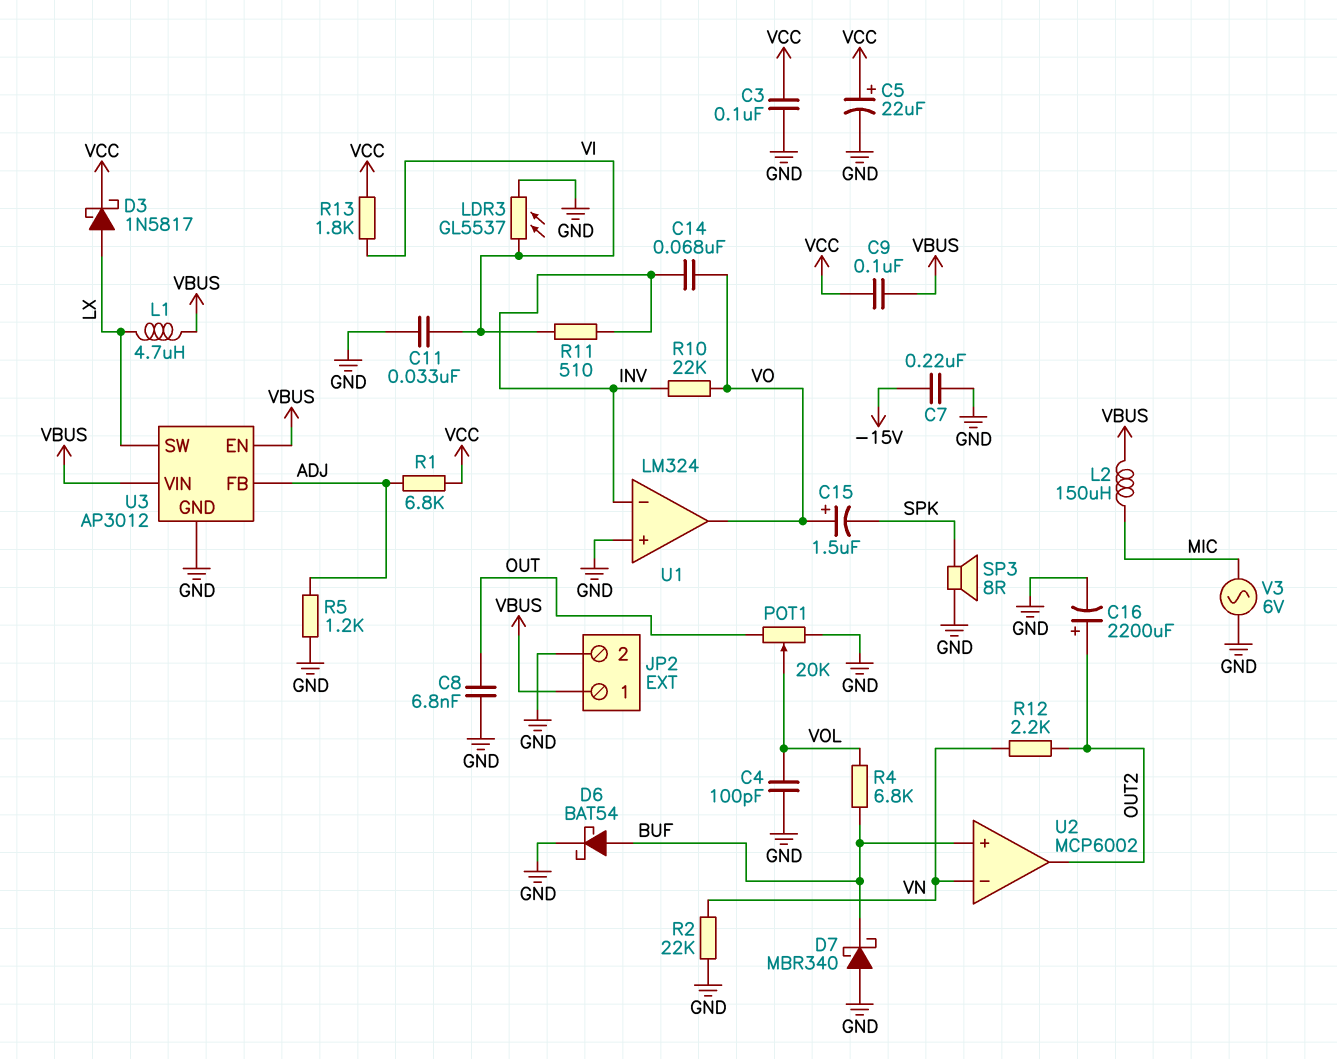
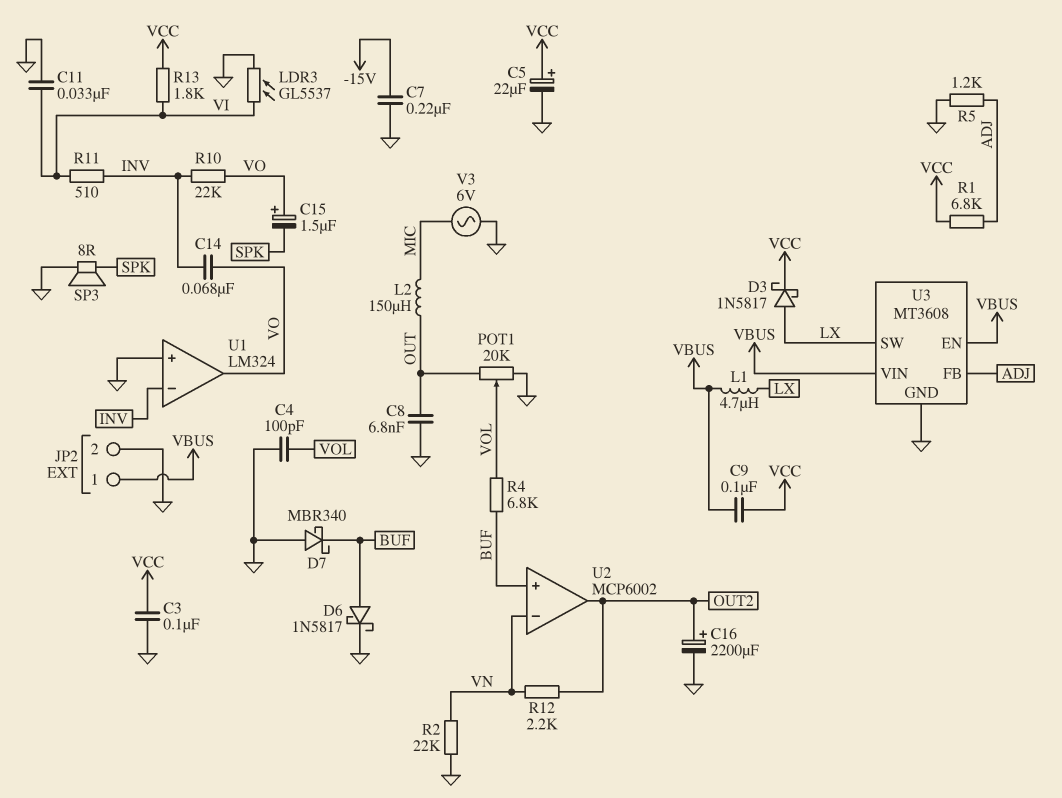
D6: schottky BAT54 (A BUF, K GND) -> schottky 1N5817 (A BUF, K GND)
L2: 150uH (MIC, VBUS) -> 150uH (MIC, OUT)
U3: AP3012 -> MT3608

